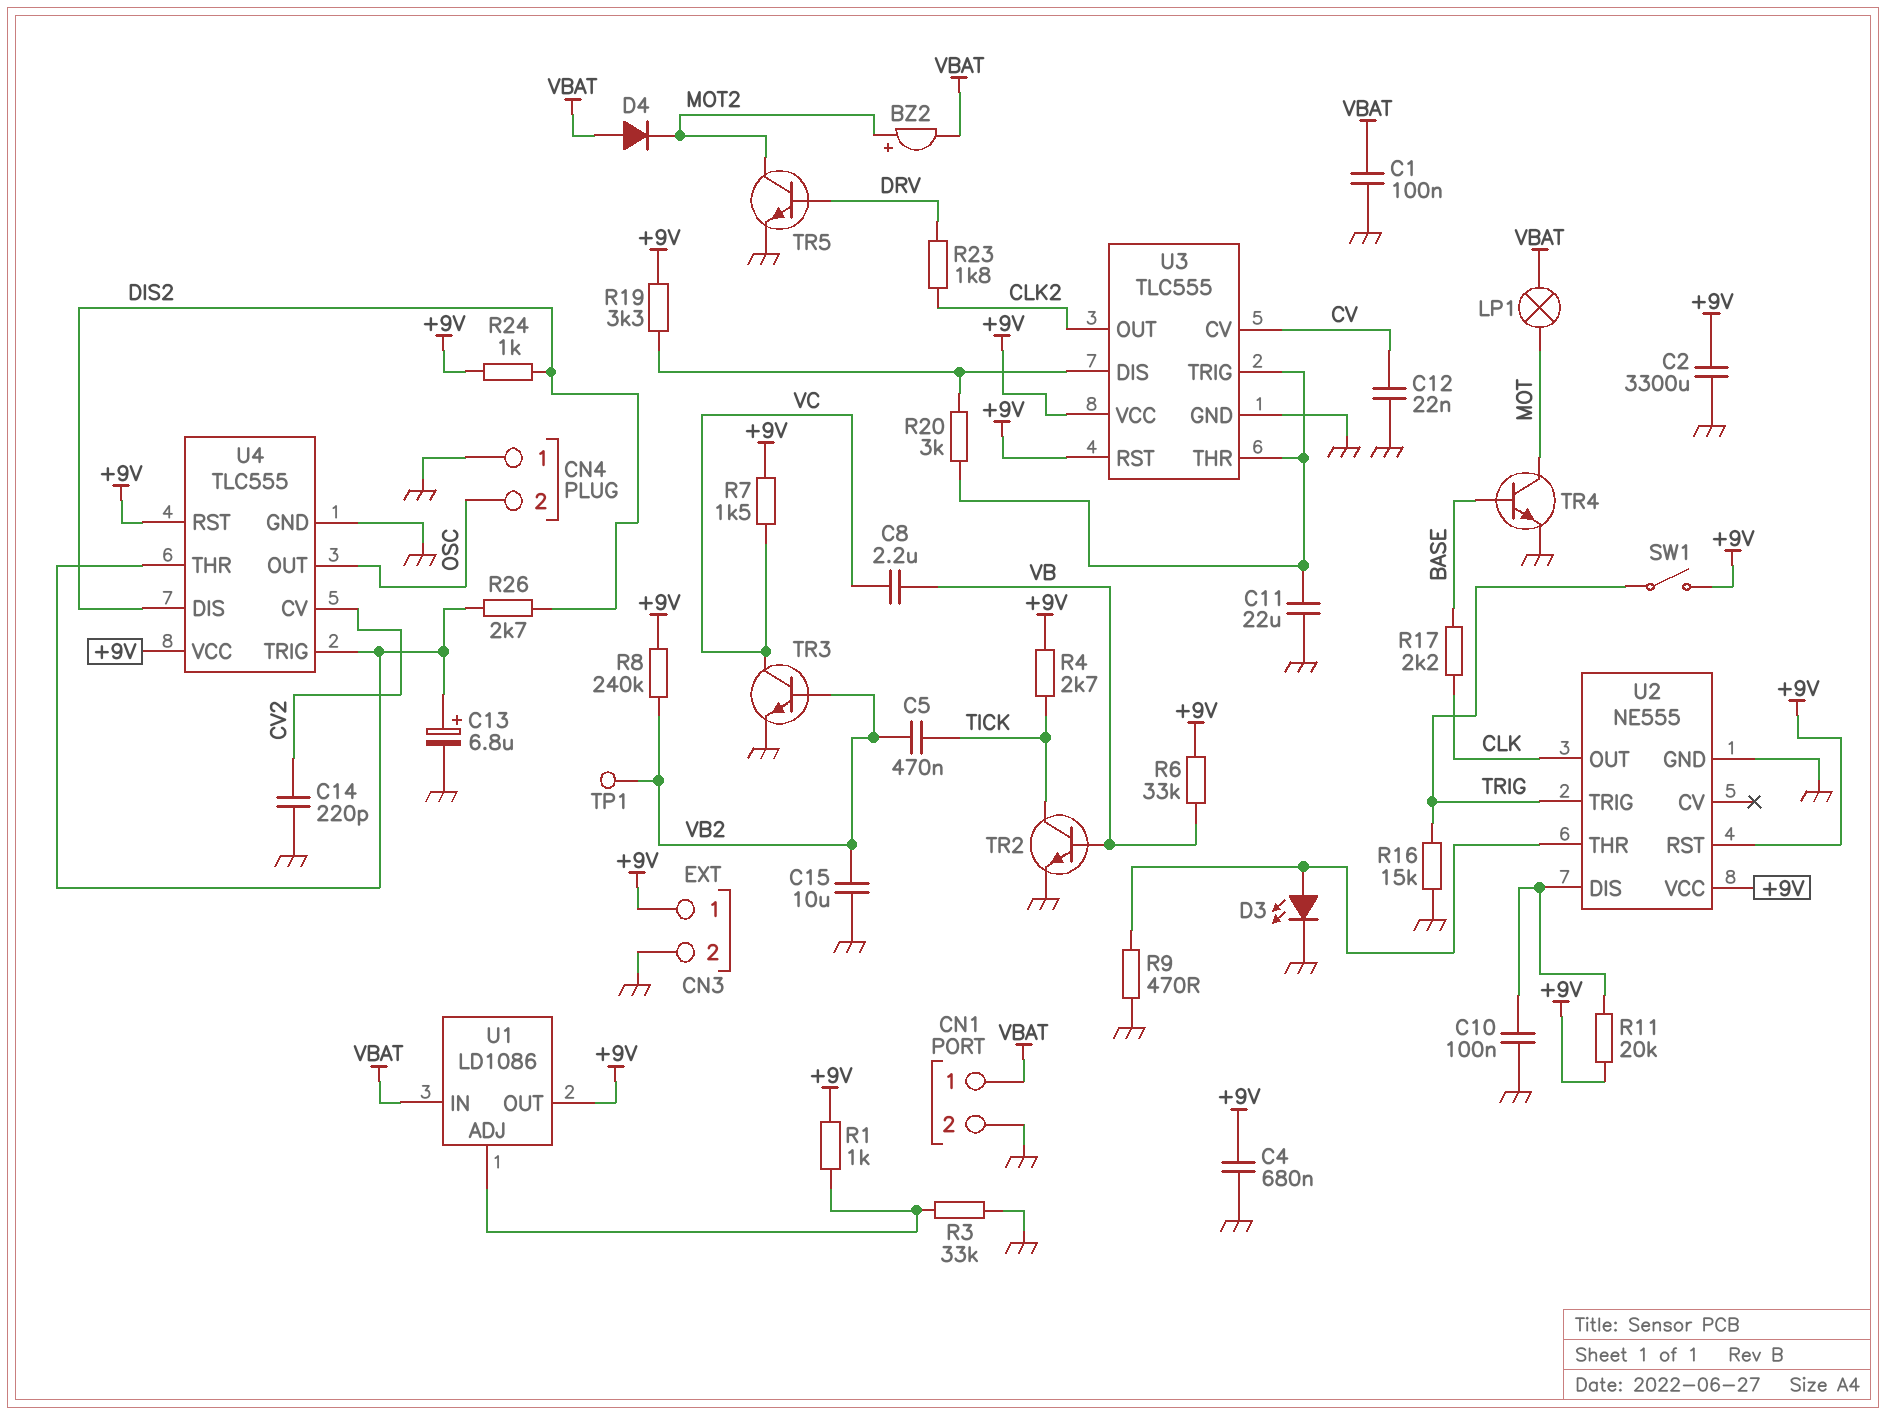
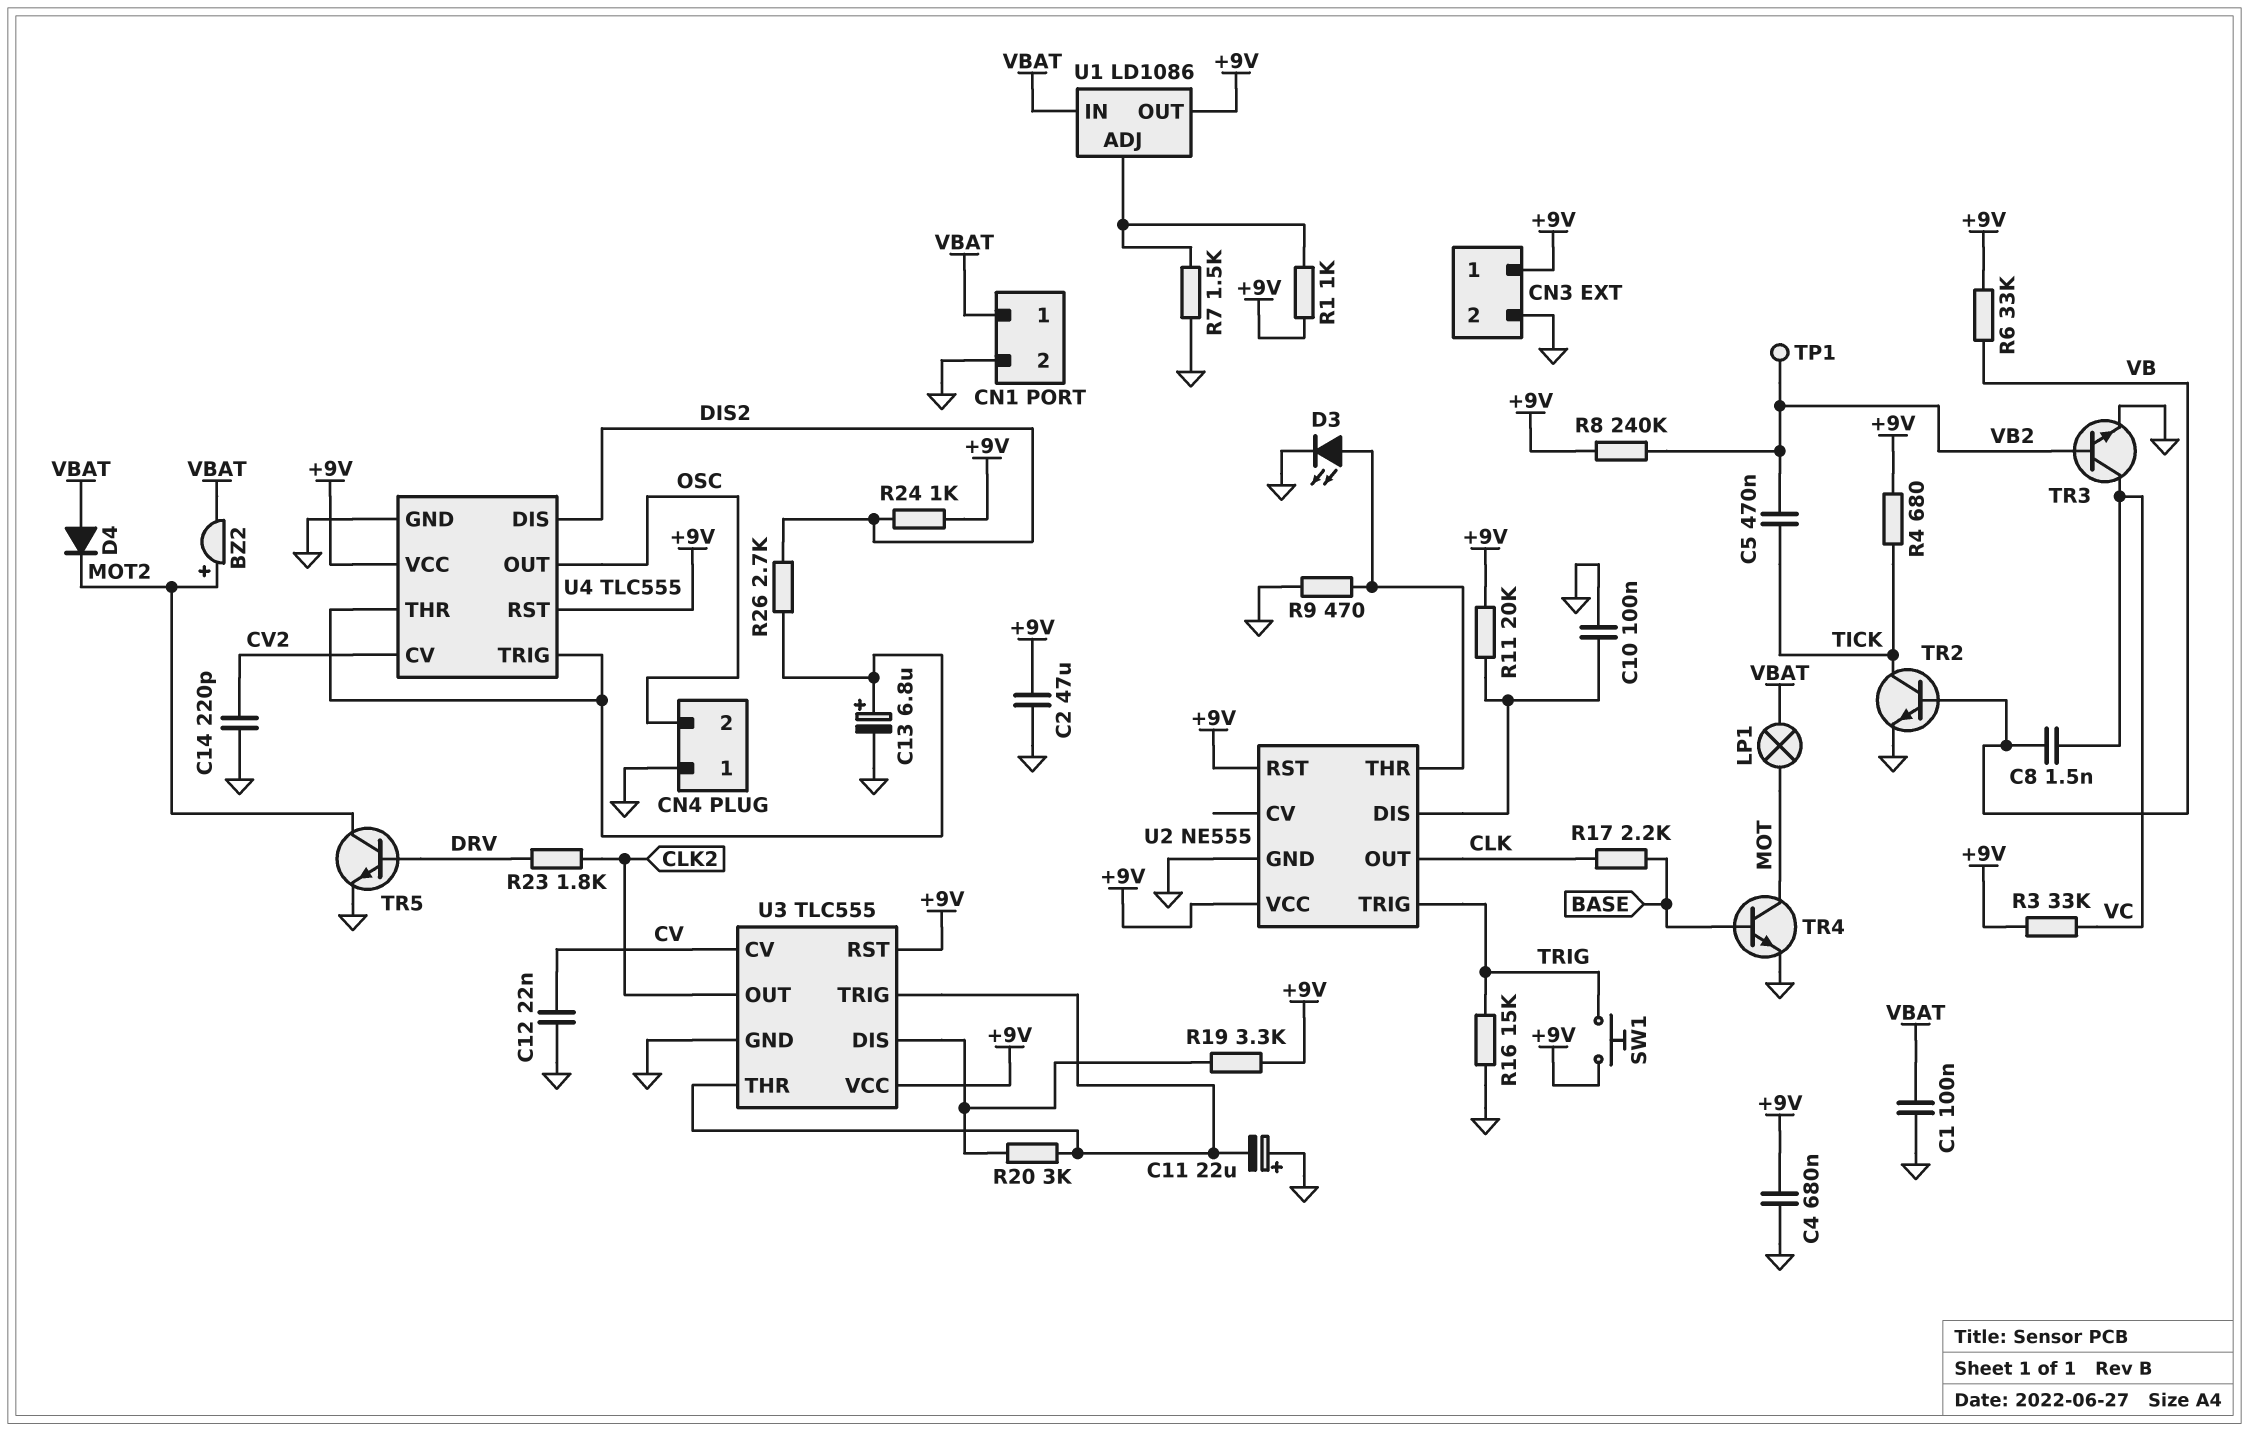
C2: 3300uF (+9V, GND) -> 47uF (+9V, GND)
C8: 2.2uF (VB, VC) -> 1.5nF (VB, VC)
C11: 22uF (GND, U3/THR) -> 22uF (plus GND, minus U3/THR)
C15: 10uF (GND, VB2) -> none
R3: 33k (GND, U1/ADJ) -> 33k (+9V, VC)
R4: 2.7k (+9V, TICK) -> 680 (+9V, TICK)
R7: 1.5k (+9V, VC) -> 1.5k (GND, U1/ADJ)
SW1: switch (+9V, TRIG) -> button (+9V, TRIG)

